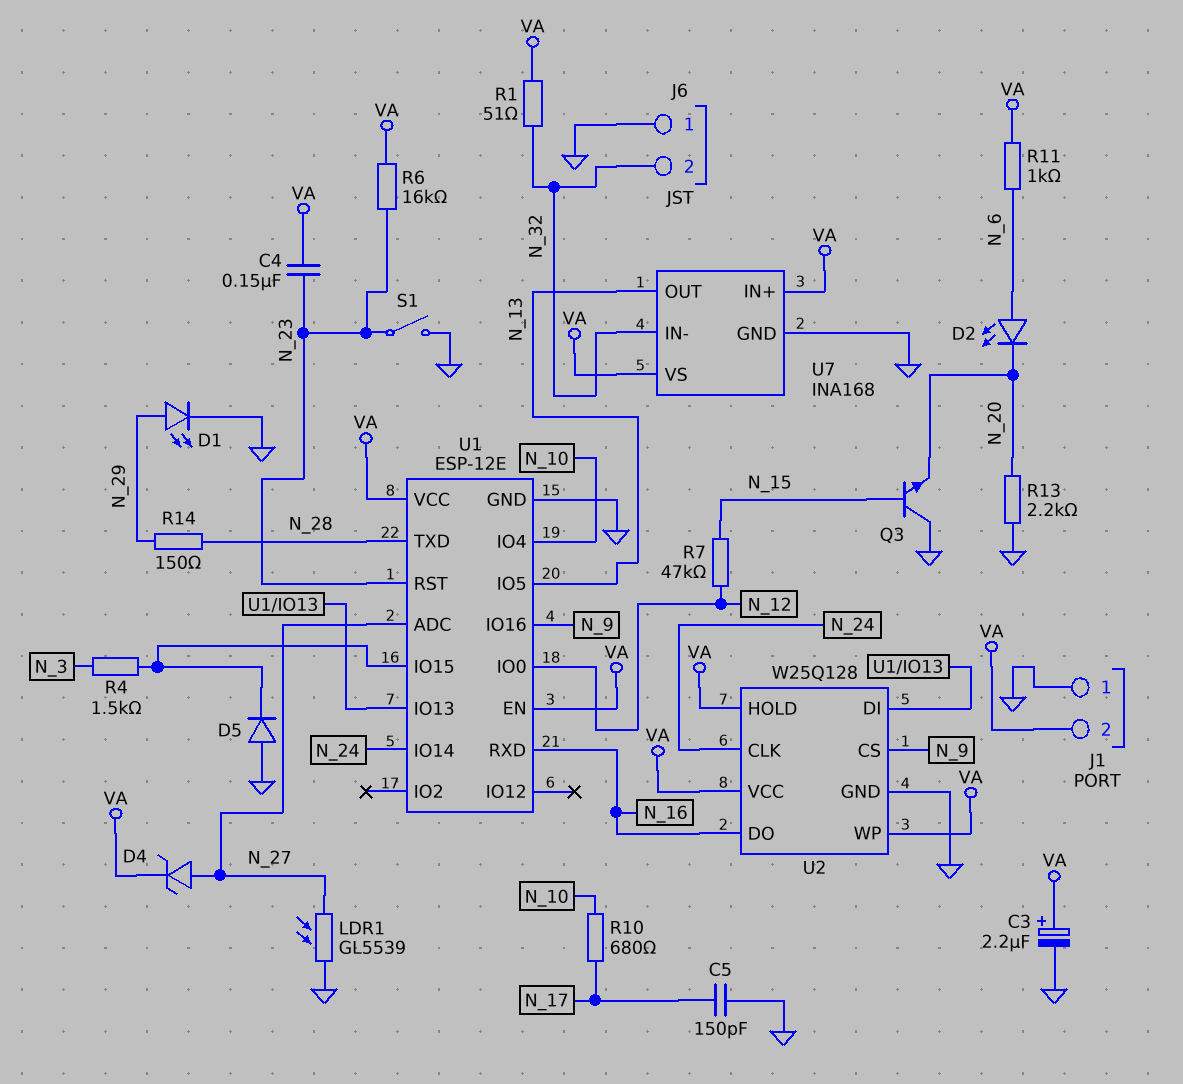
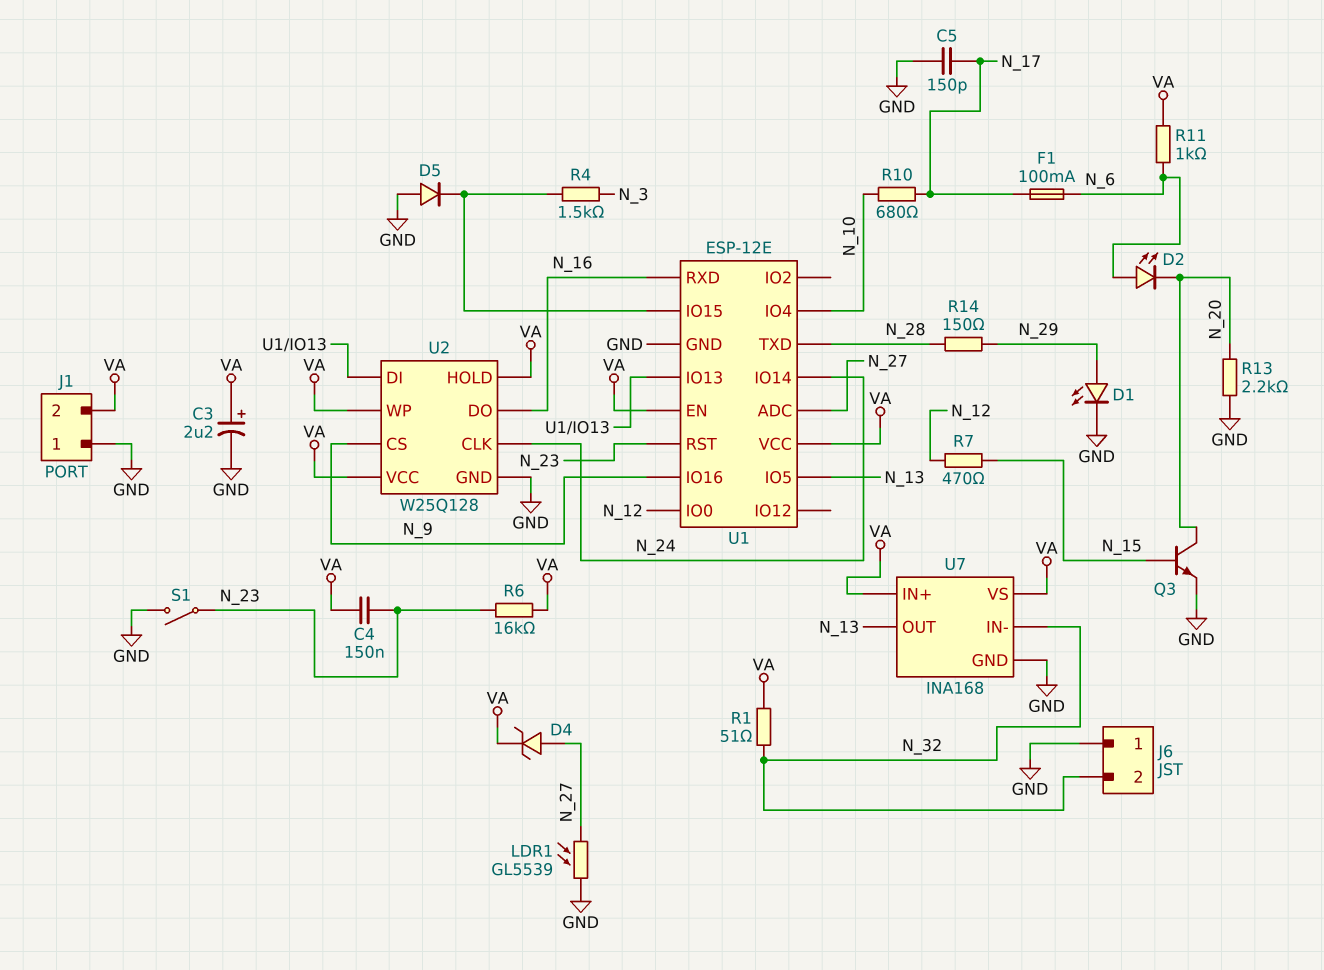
F1: none -> 100mA (N_6, N_17)
Q3: NPN (B N_15, C GND, E N_20) -> NPN (B N_15, C N_20, E GND)
R7: 47k (N_12, N_15) -> 470 (N_12, N_15)

